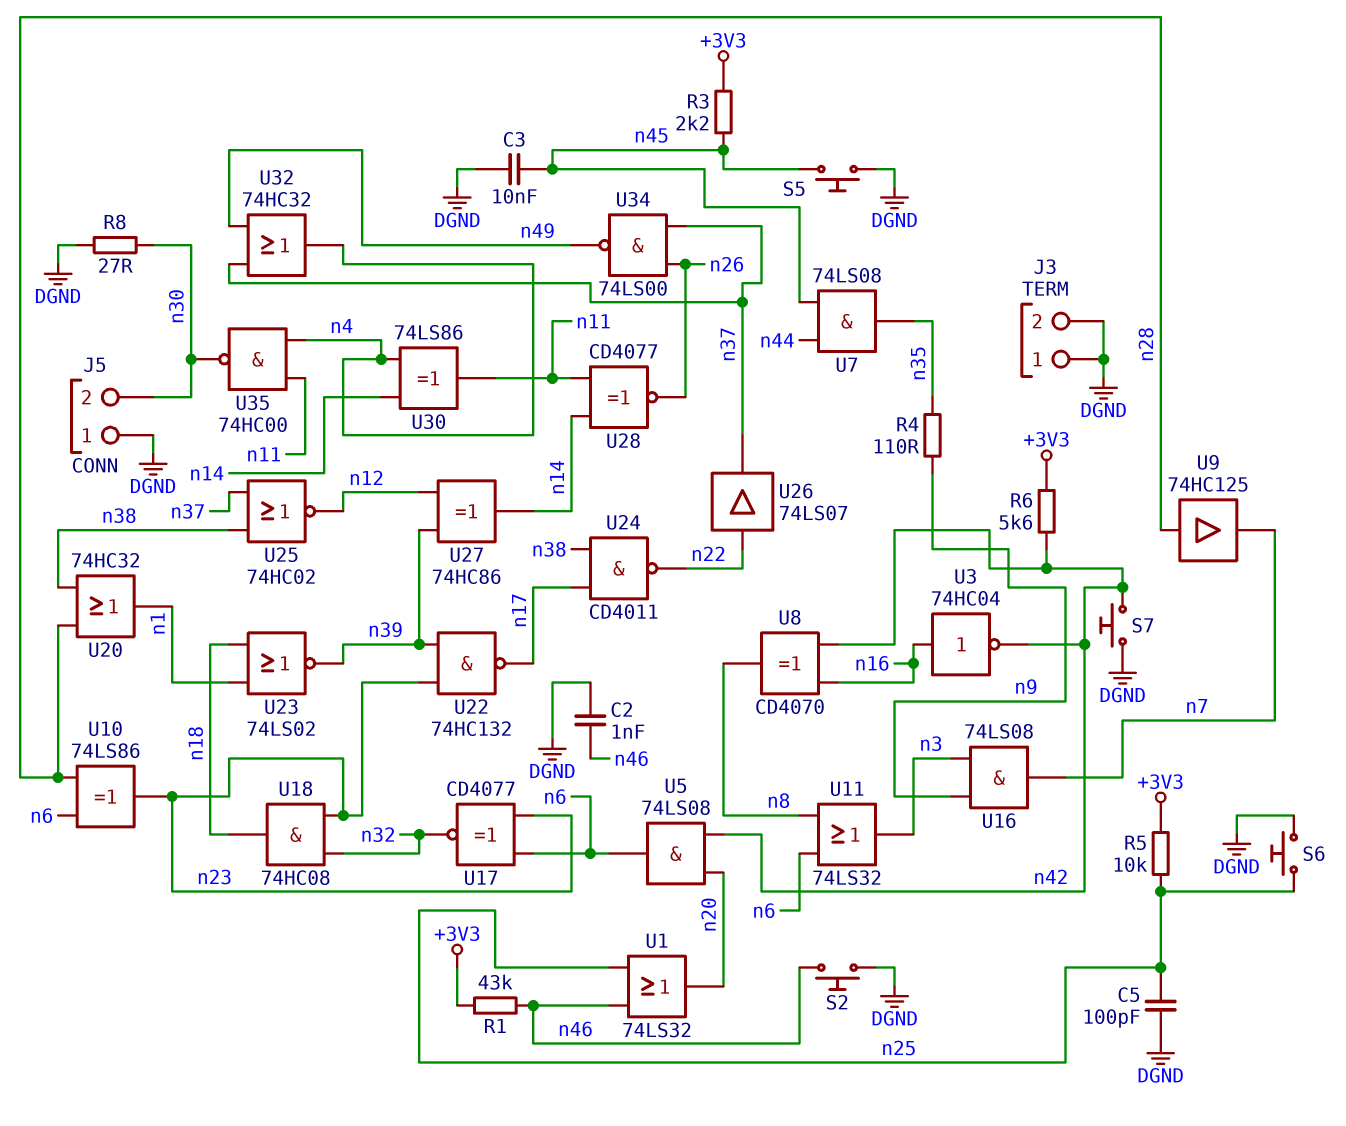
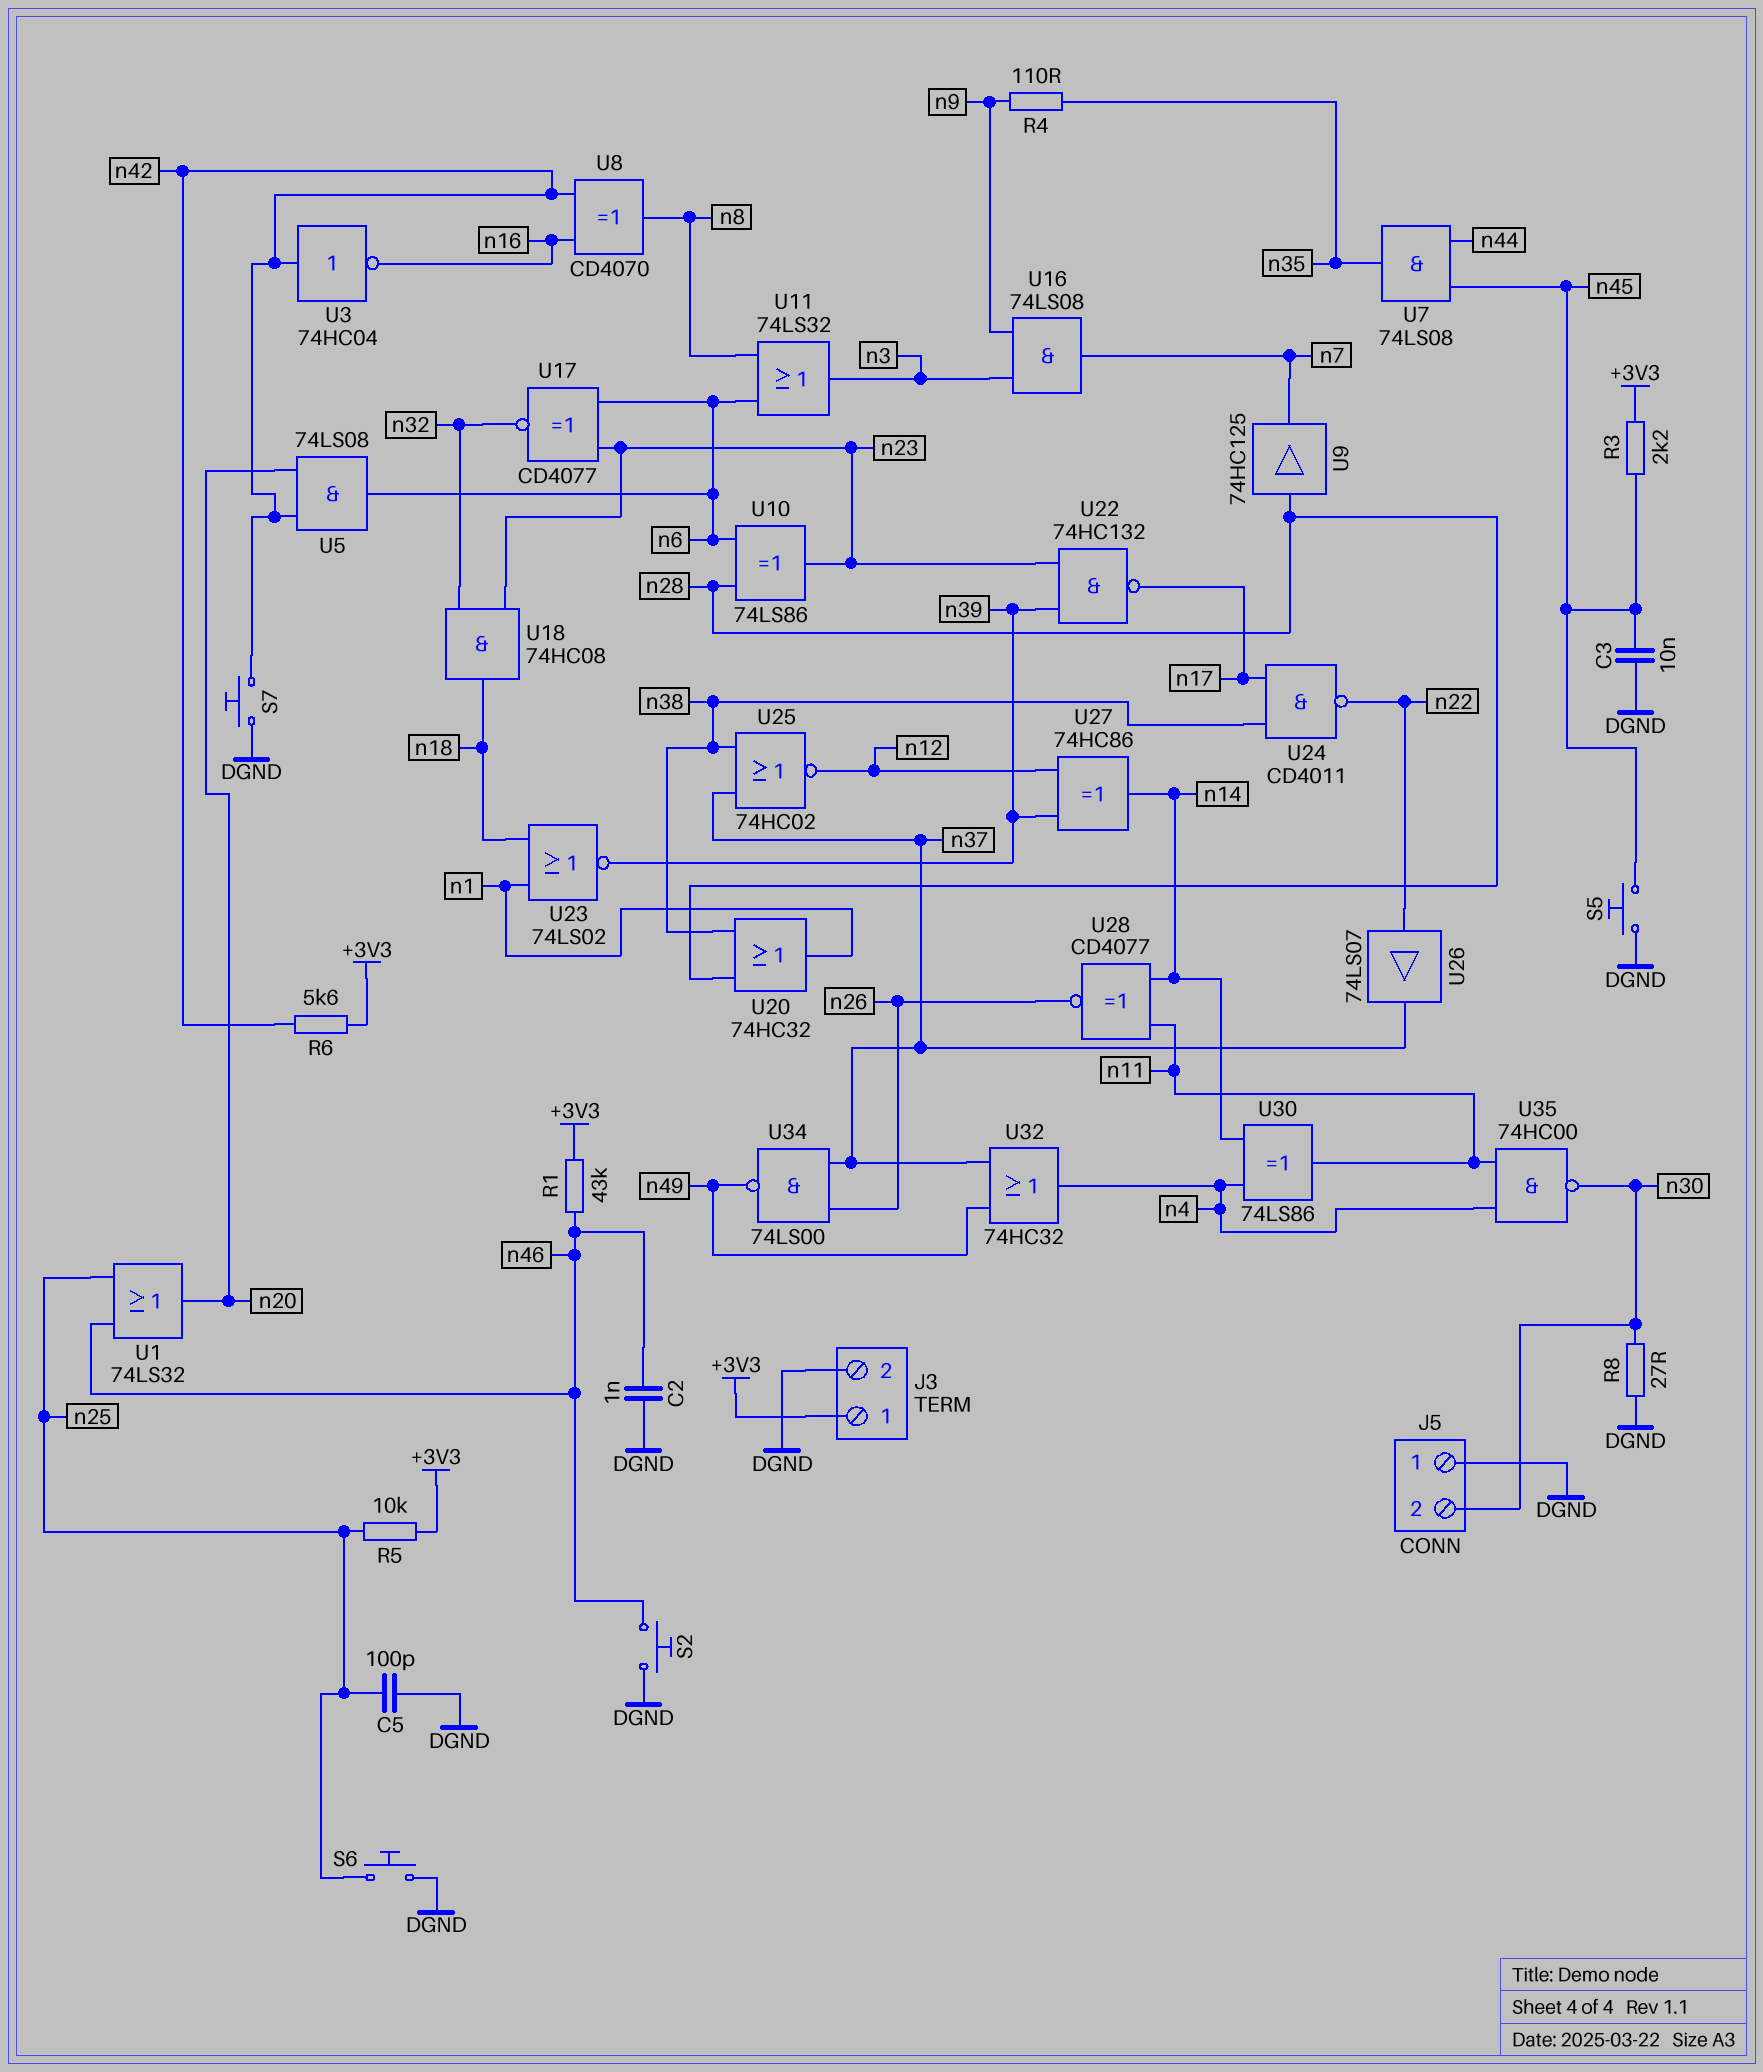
J3 pin 1: DGND -> +3V3
U3: NOT 74HC04 (in n16, out n42) -> NOT 74HC04 (in n42, out n16)

